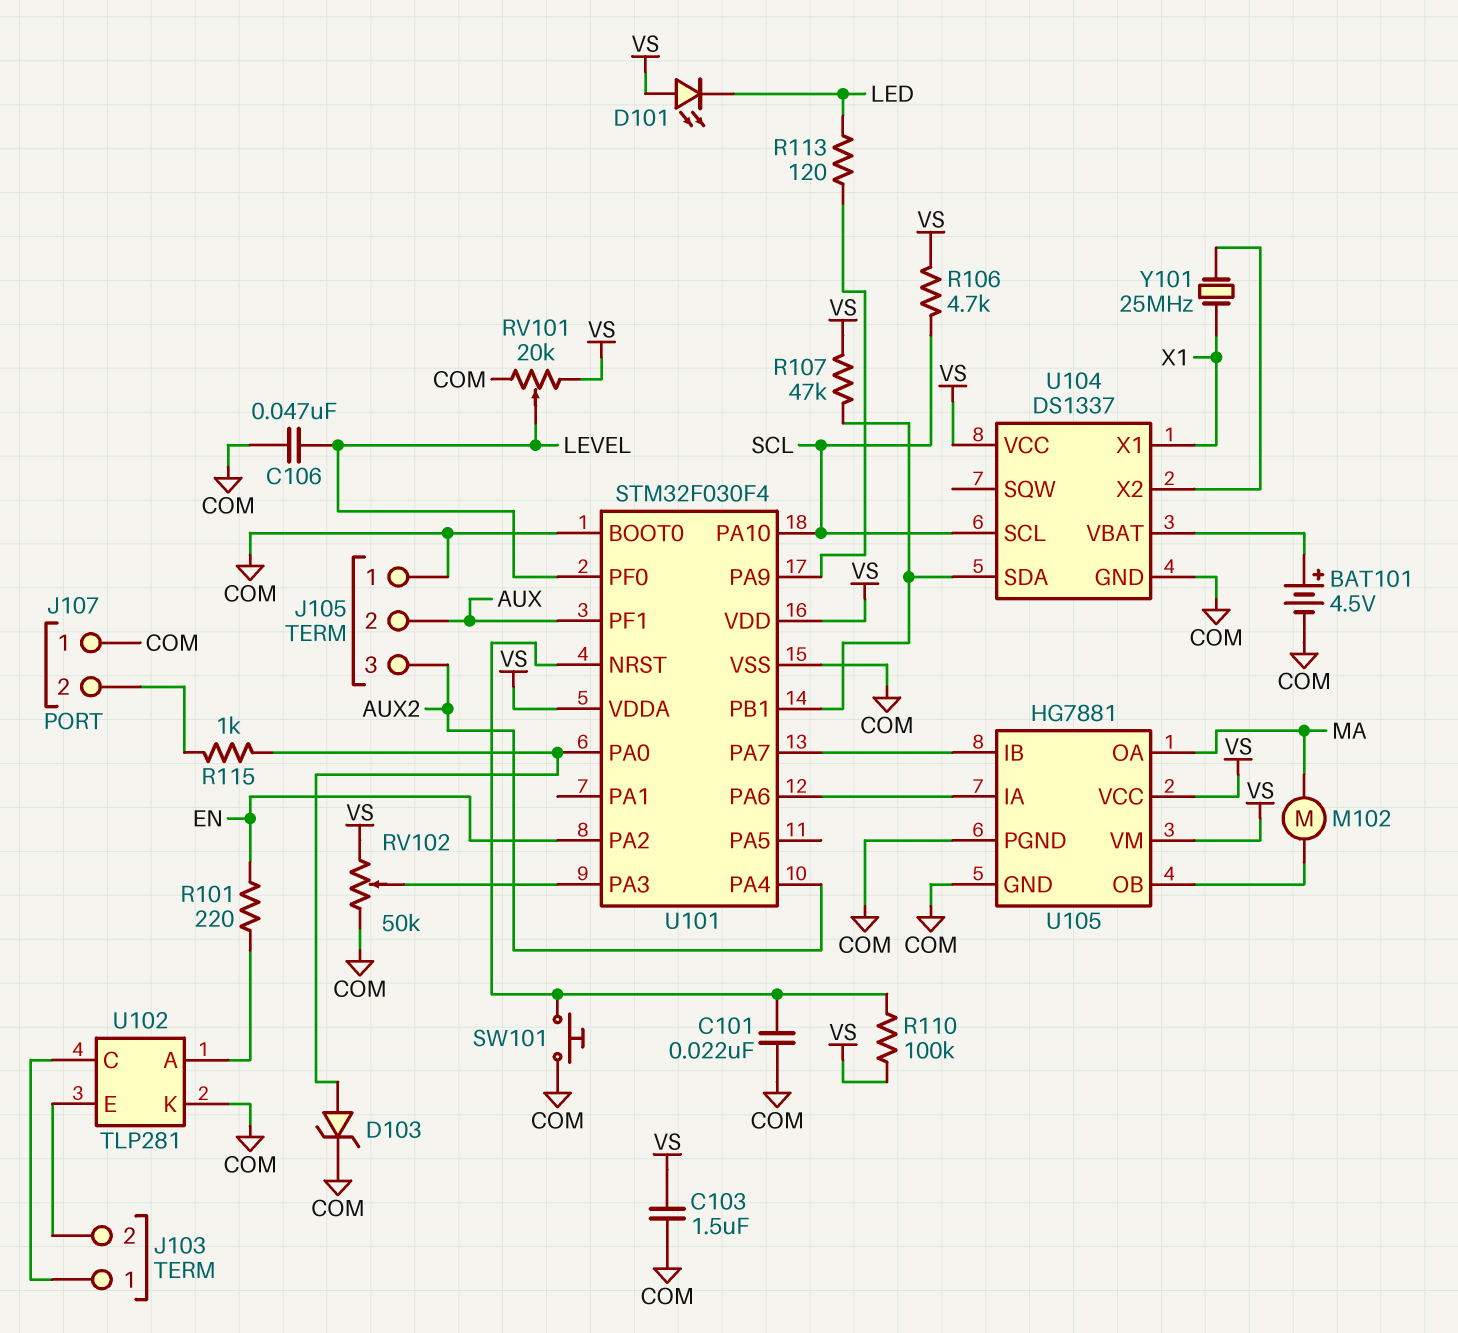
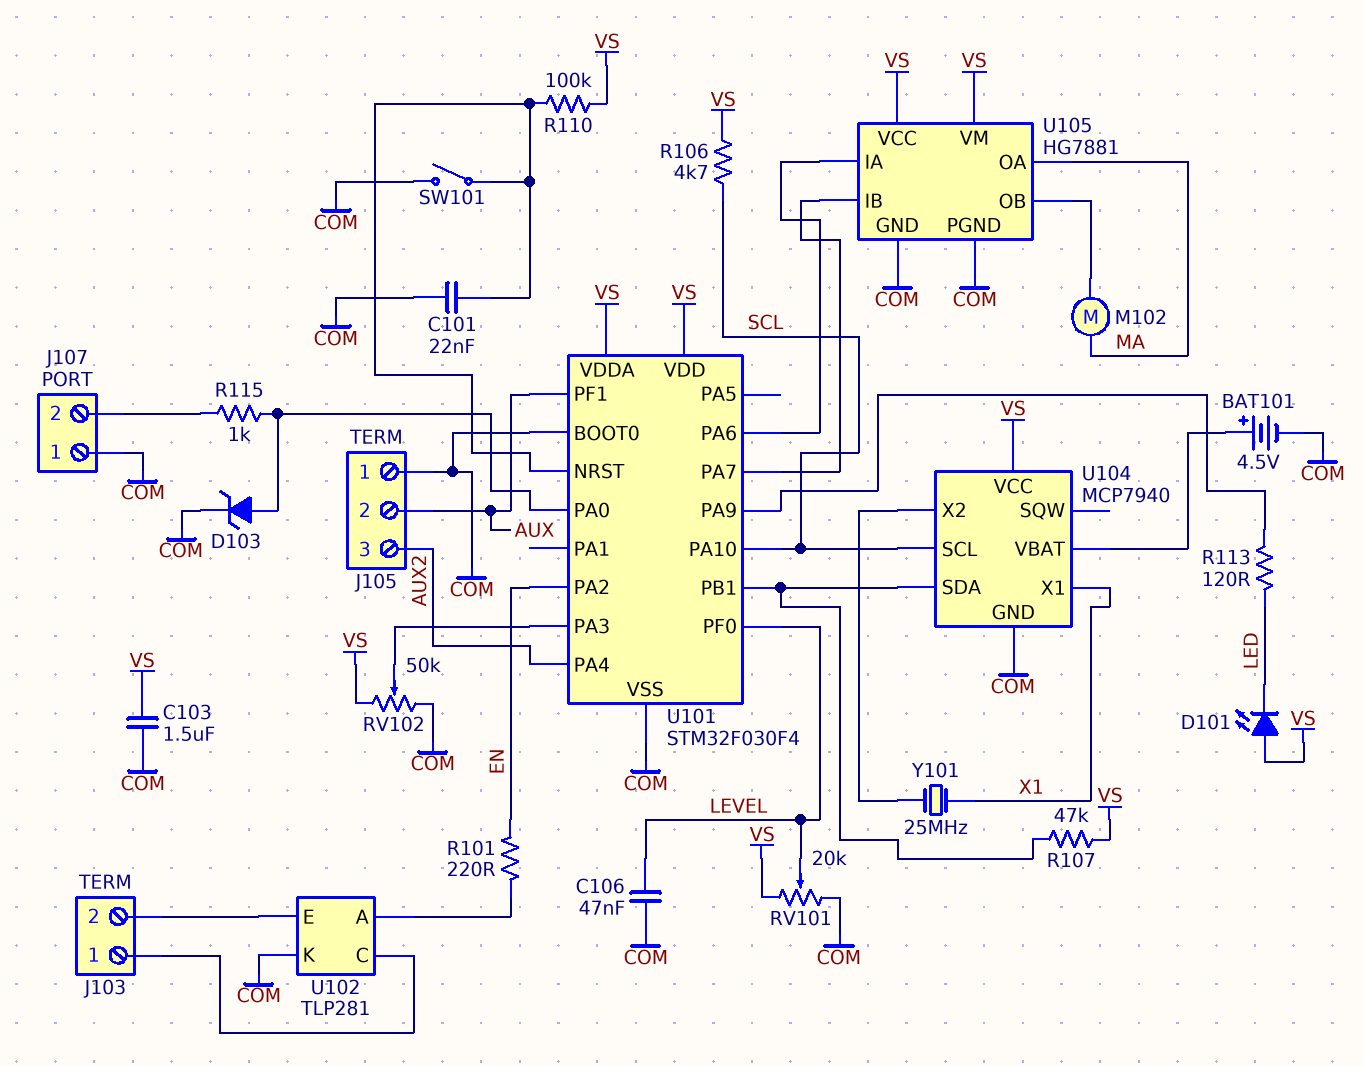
SW101: button (COM, U101/NRST) -> switch (COM, U101/NRST)
U104: DS1337 -> MCP7940

